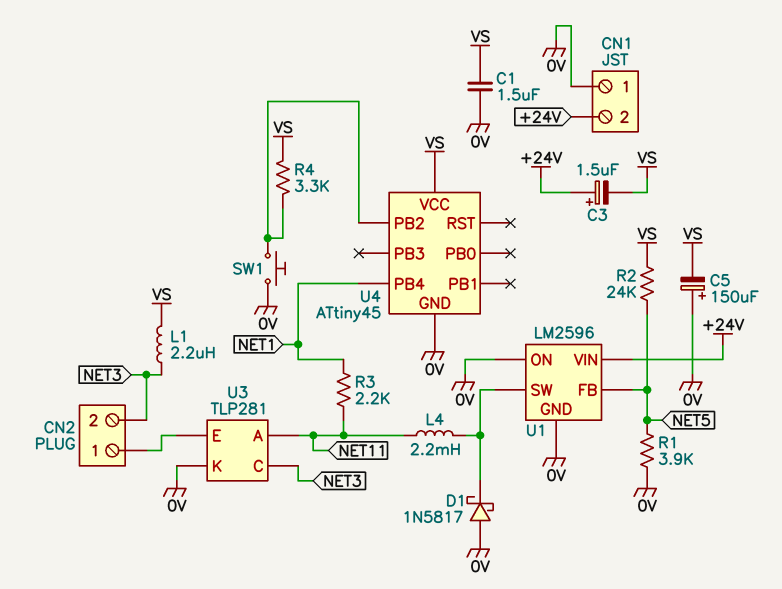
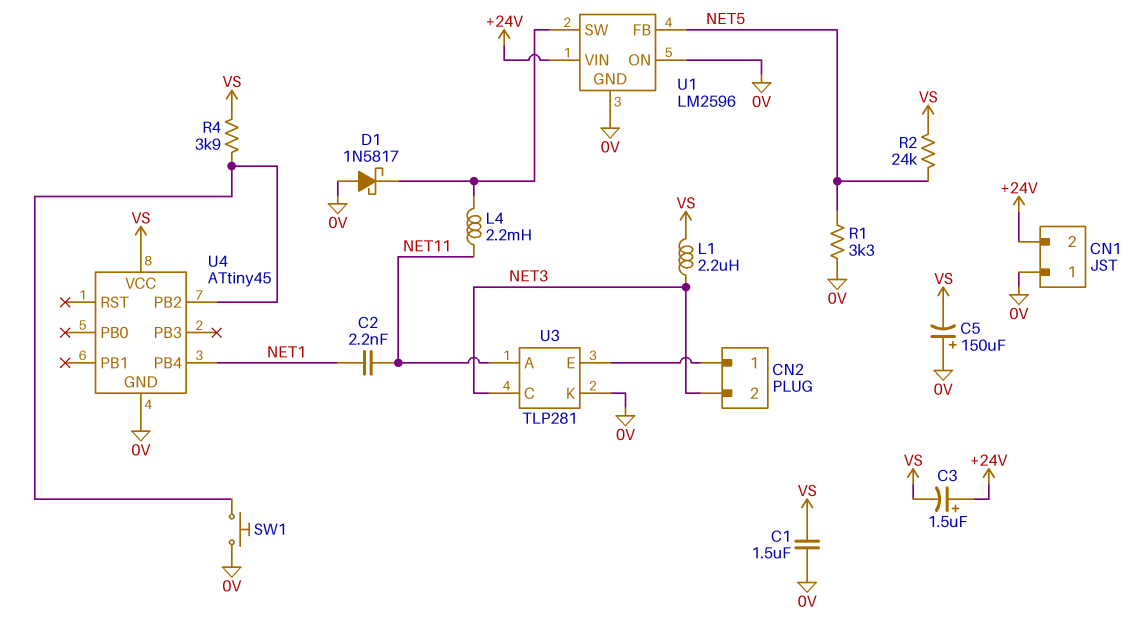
C2: none -> 2.2nF (NET1, NET11)
R1: 3.9k (0V, NET5) -> 3.3k (0V, NET5)
R3: 2.2k (NET1, NET11) -> none
R4: 3.3k (U4/PB2, VS) -> 3.9k (U4/PB2, VS)

